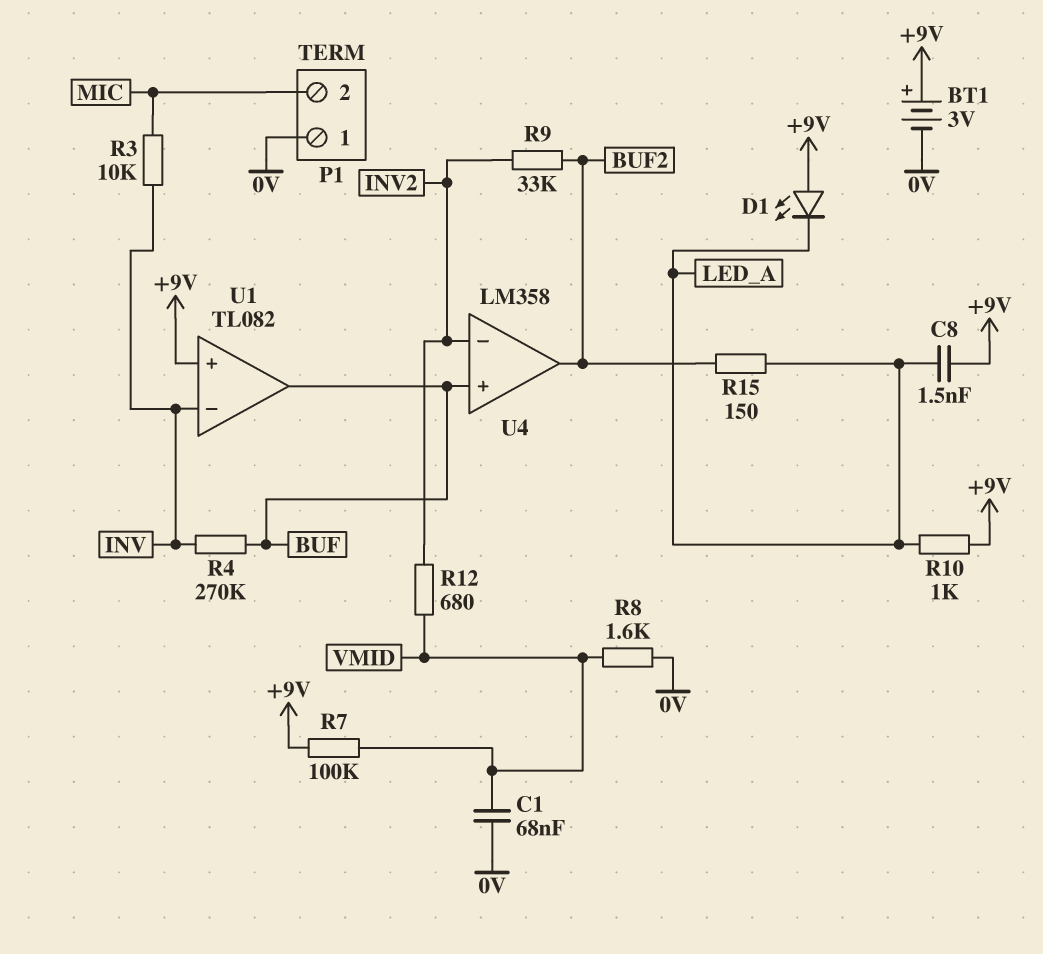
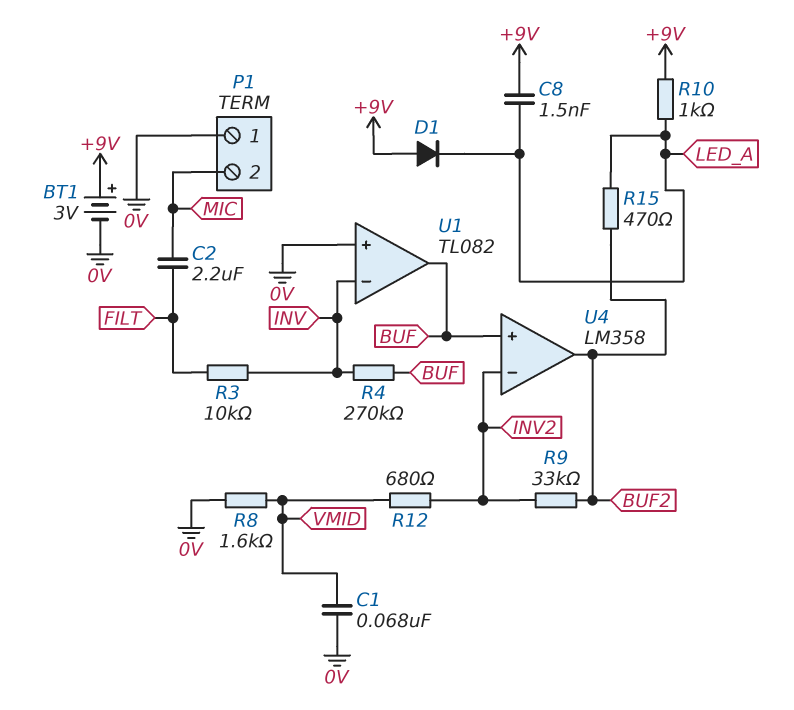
C2: none -> 2.2uF (FILT, MIC)
D1: LED (A +9V, K LED_A) -> diode (A +9V, K LED_A)
R3: 10k (INV, MIC) -> 10k (FILT, INV)
R7: 100k (+9V, VMID) -> none
R15: 150 (BUF2, LED_A) -> 470 (BUF2, LED_A)
U1 pin in+: +9V -> 0V

